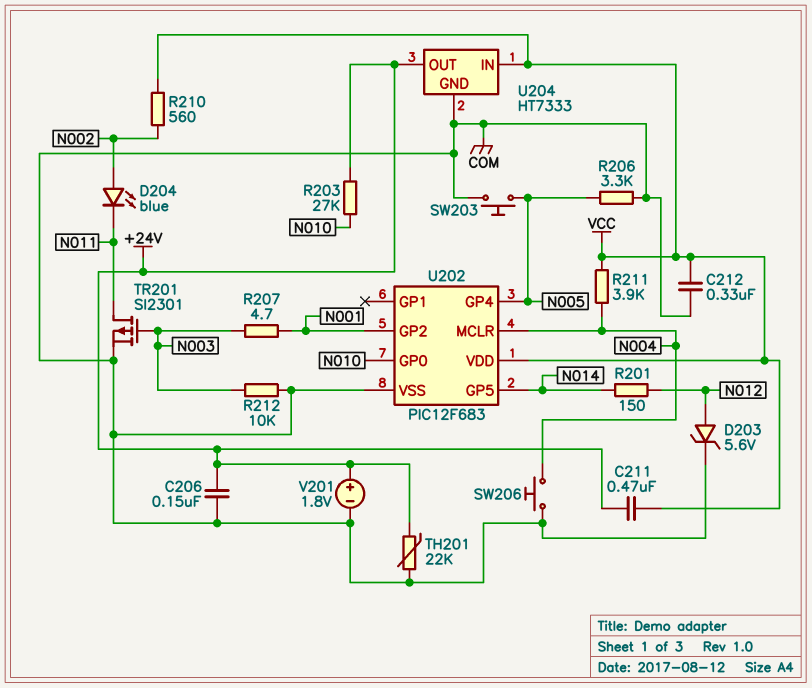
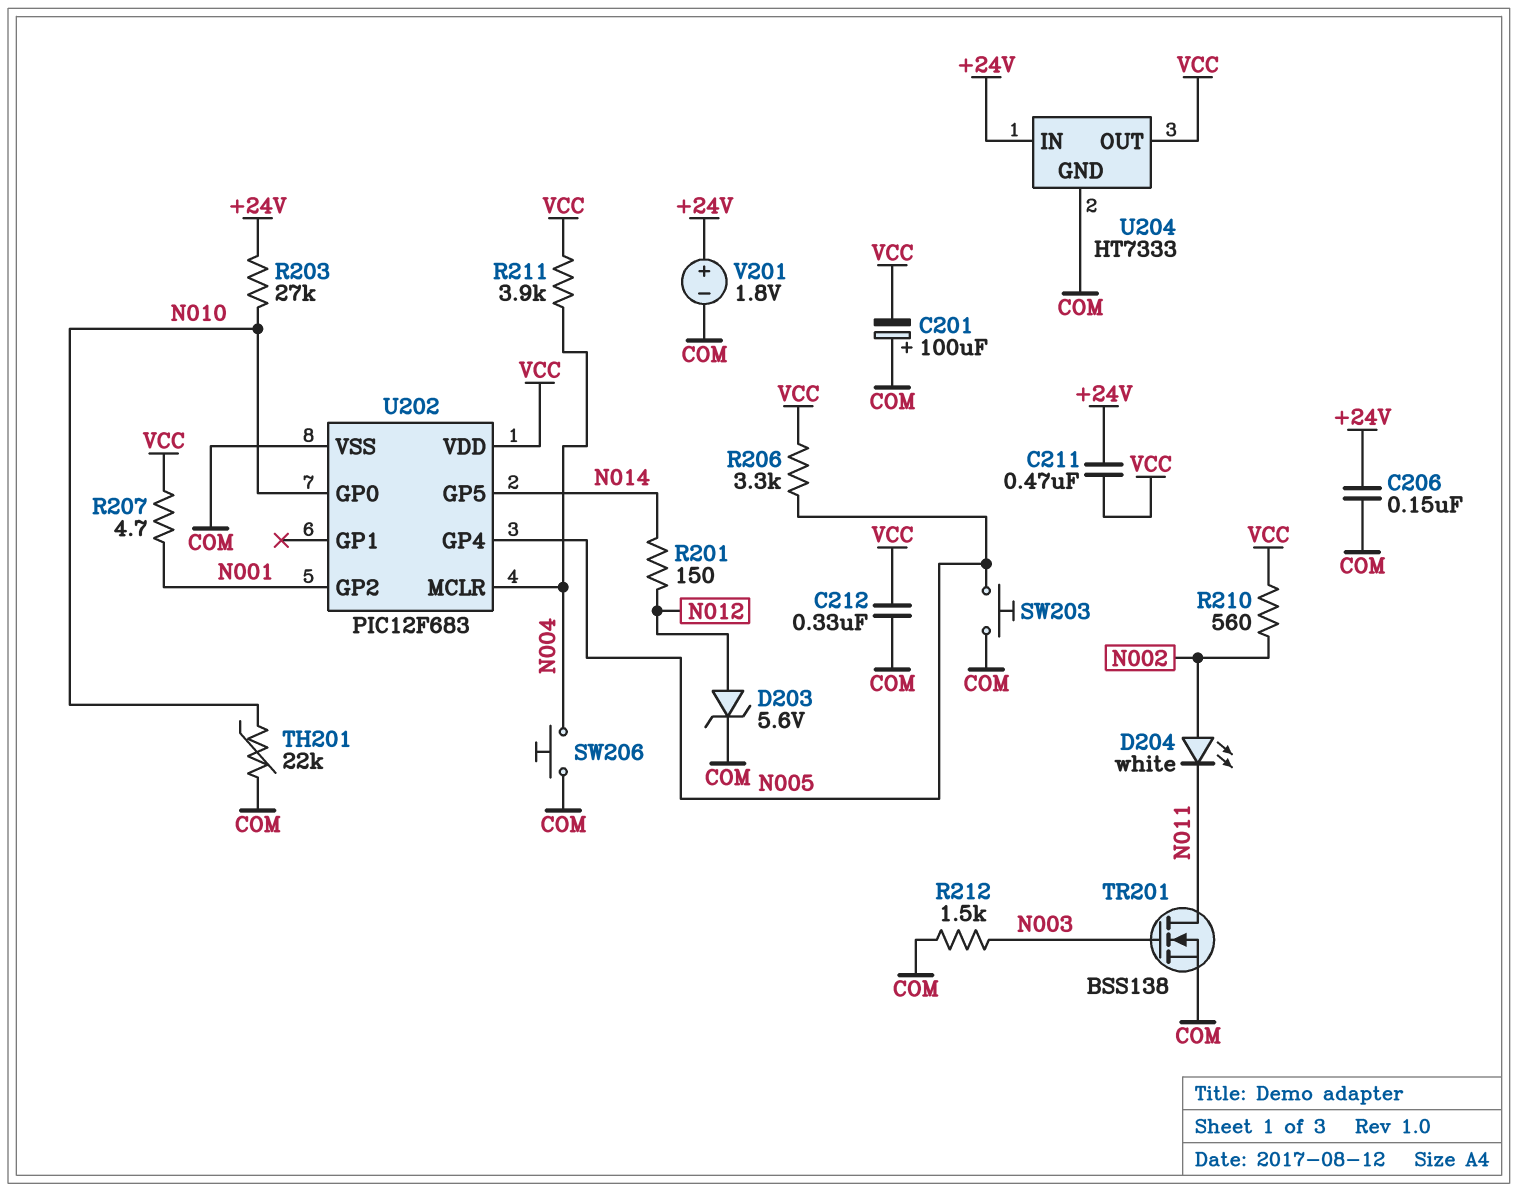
C201: none -> 100uF (plus COM, minus VCC)
D204: LED blue (A N002, K N011) -> LED white (A N002, K N011)
R206: 3.3k (COM, N005) -> 3.3k (N005, VCC)
R207: 4.7 (N001, N003) -> 4.7 (N001, VCC)
R212: 10k (COM, N003) -> 1.5k (COM, N003)
TH201: 22k (+24V, COM) -> 22k (COM, N010)
TR201: PMOS SI2301 (G N003, D N011, S COM) -> NMOS BSS138 (G N003, D N011, S COM)
U204 pin IN: VCC -> +24V
U204 pin OUT: +24V -> VCC

